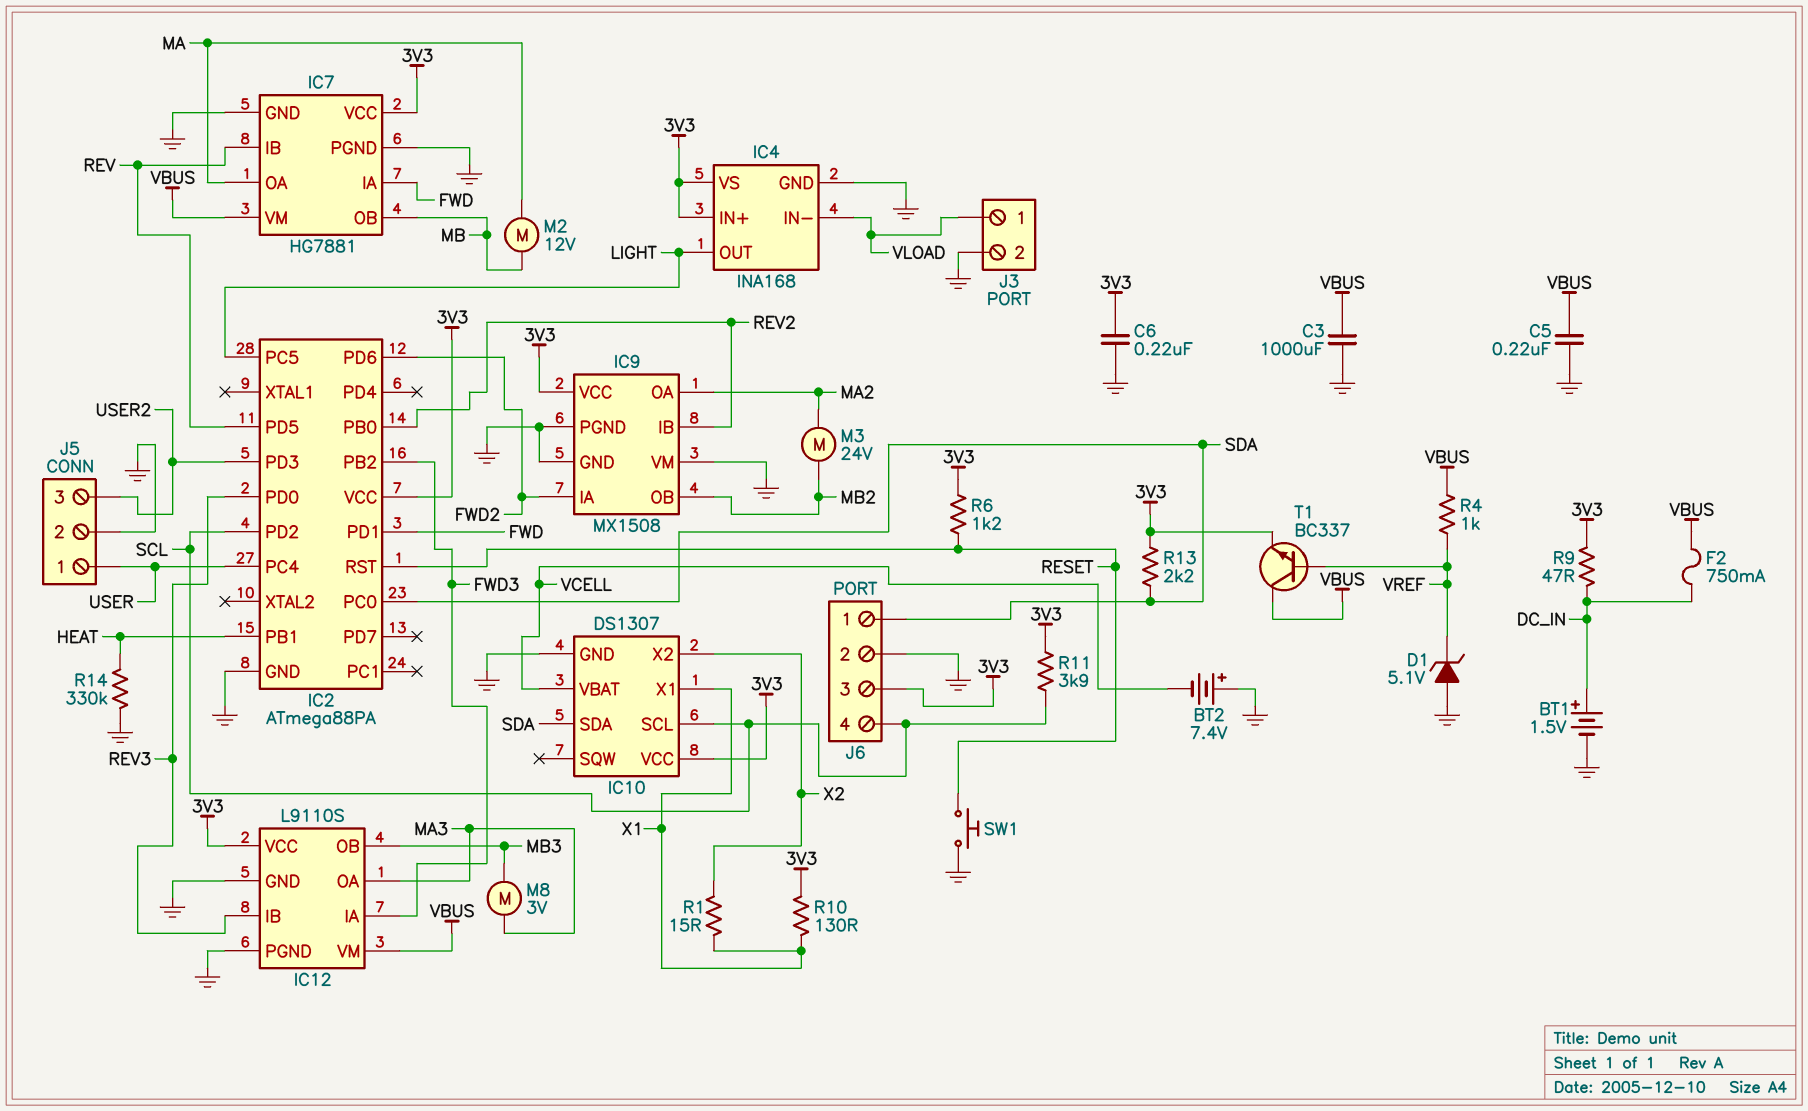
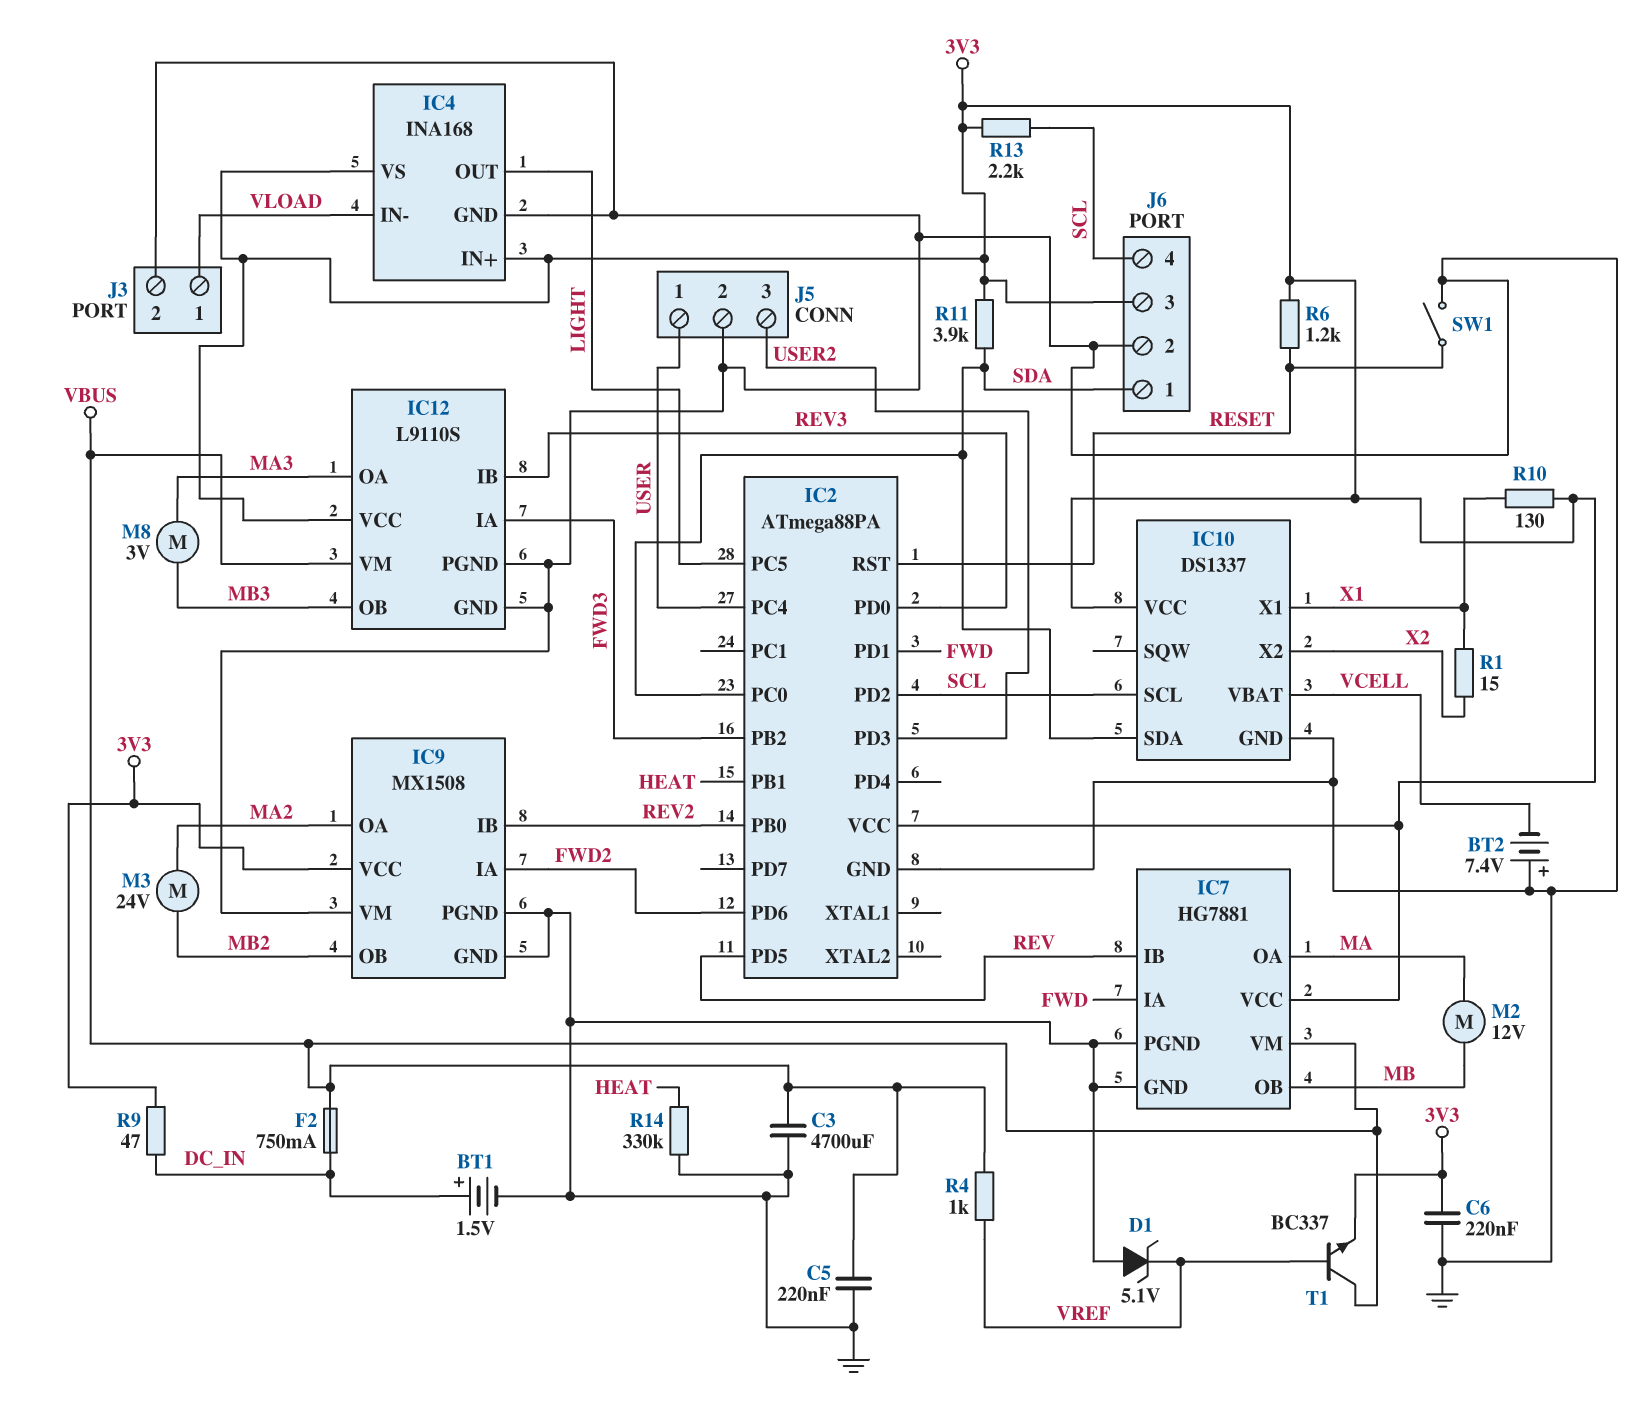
C3: 1000uF (GND, VBUS) -> 4700uF (GND, VBUS)
IC10: DS1307 -> DS1337
R11: 3.9k (3V3, SCL) -> 3.9k (3V3, SDA)
R13: 2.2k (3V3, SDA) -> 2.2k (3V3, SCL)
SW1: button (GND, RESET) -> switch (GND, RESET)

